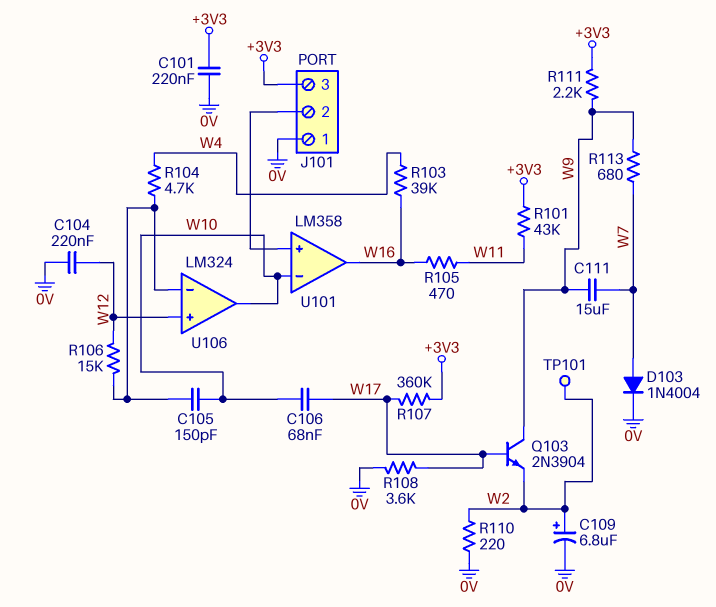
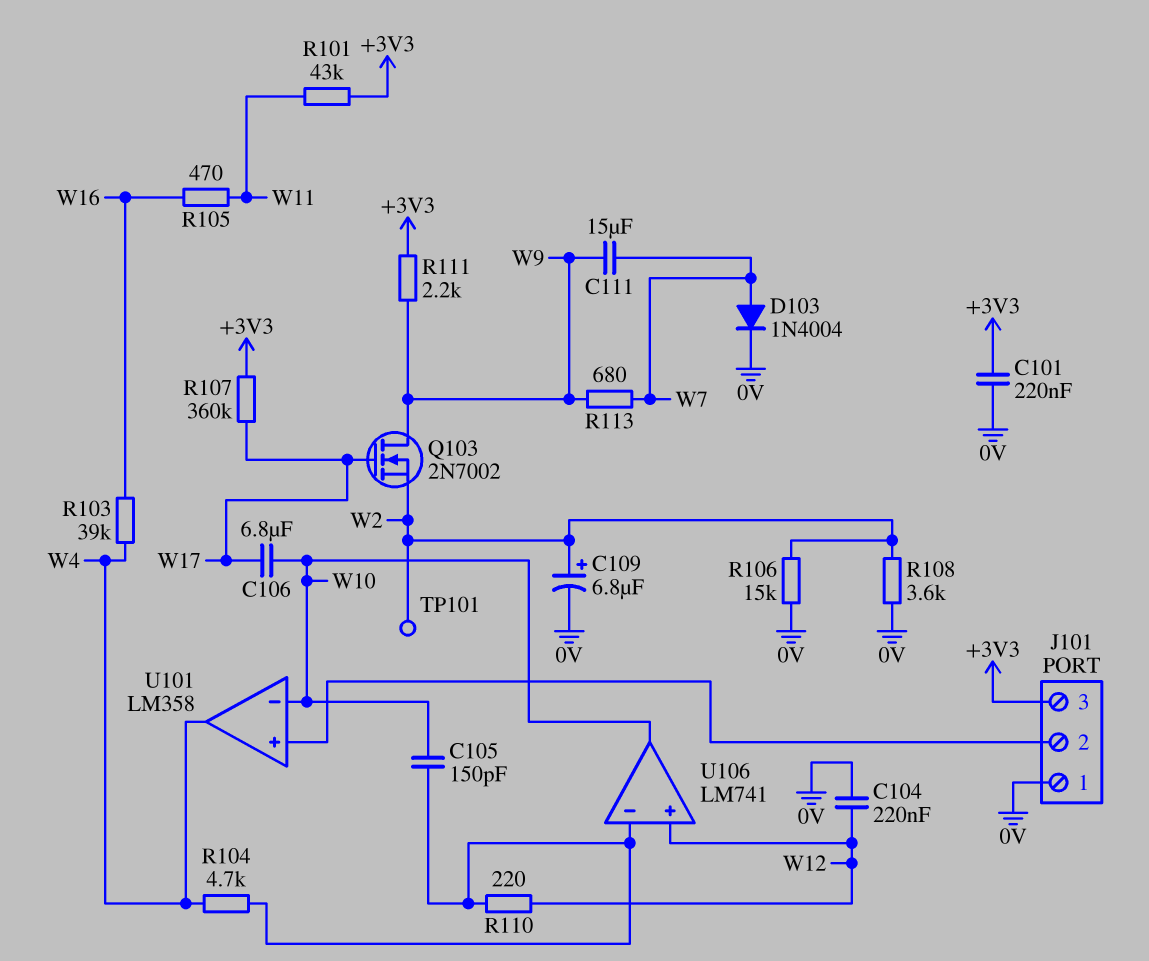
C106: 68nF (W10, W17) -> 6.8uF (W10, W17)
Q103: NPN 2N3904 (B W17, C W9, E W2) -> NMOS 2N7002 (G W17, D W9, S W2)
R106: 15k (U106/in-, W12) -> 15k (0V, W2)
R108: 3.6k (0V, W17) -> 3.6k (0V, W2)
R110: 220 (0V, W2) -> 220 (U106/in-, W12)
U101 pin out: W16 -> W4
U106: LM324 -> LM741

